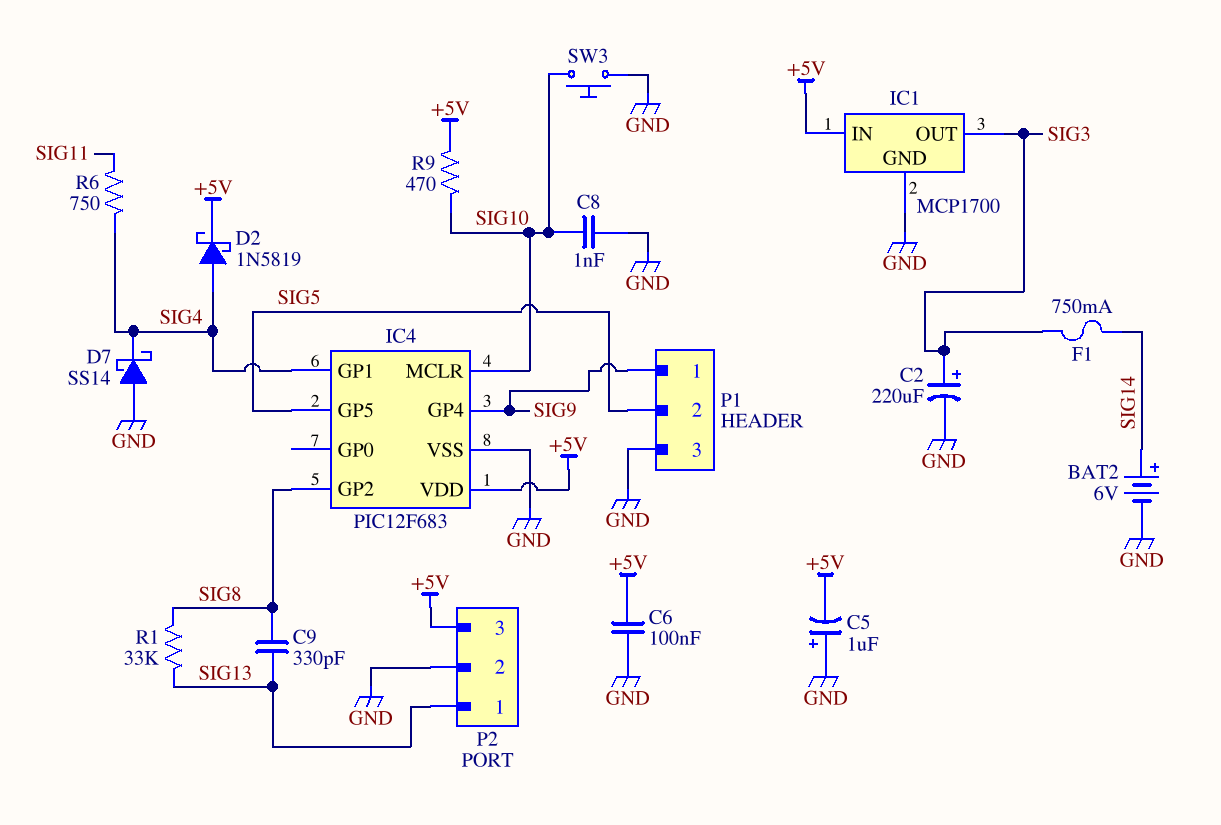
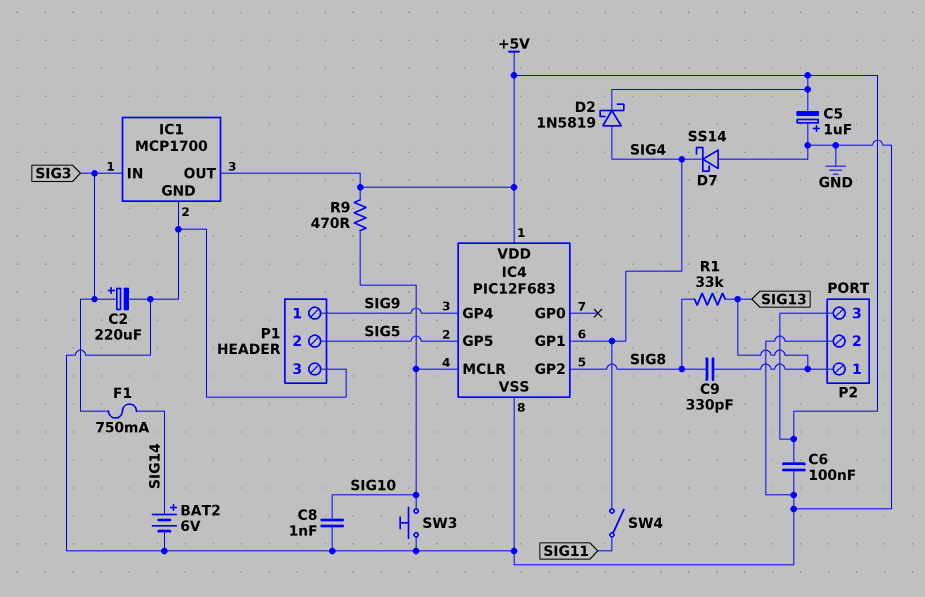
IC1 pin IN: +5V -> SIG3
IC1 pin OUT: SIG3 -> +5V
R6: 750 (SIG4, SIG11) -> none
SW4: none -> switch (SIG4, SIG11)

